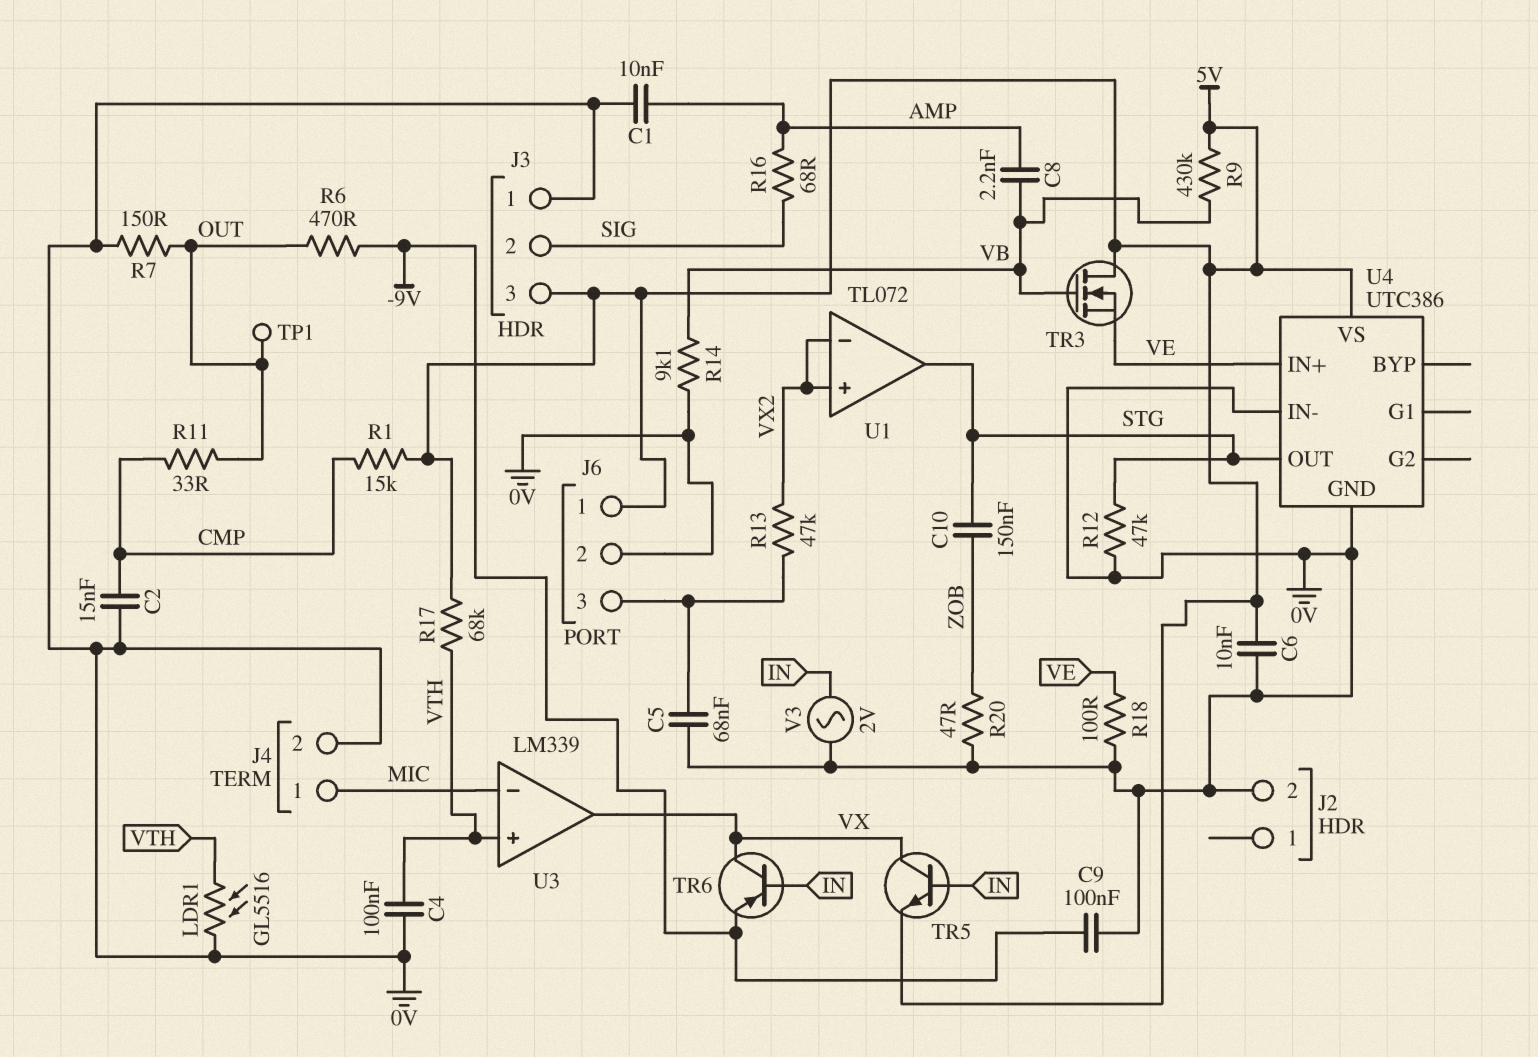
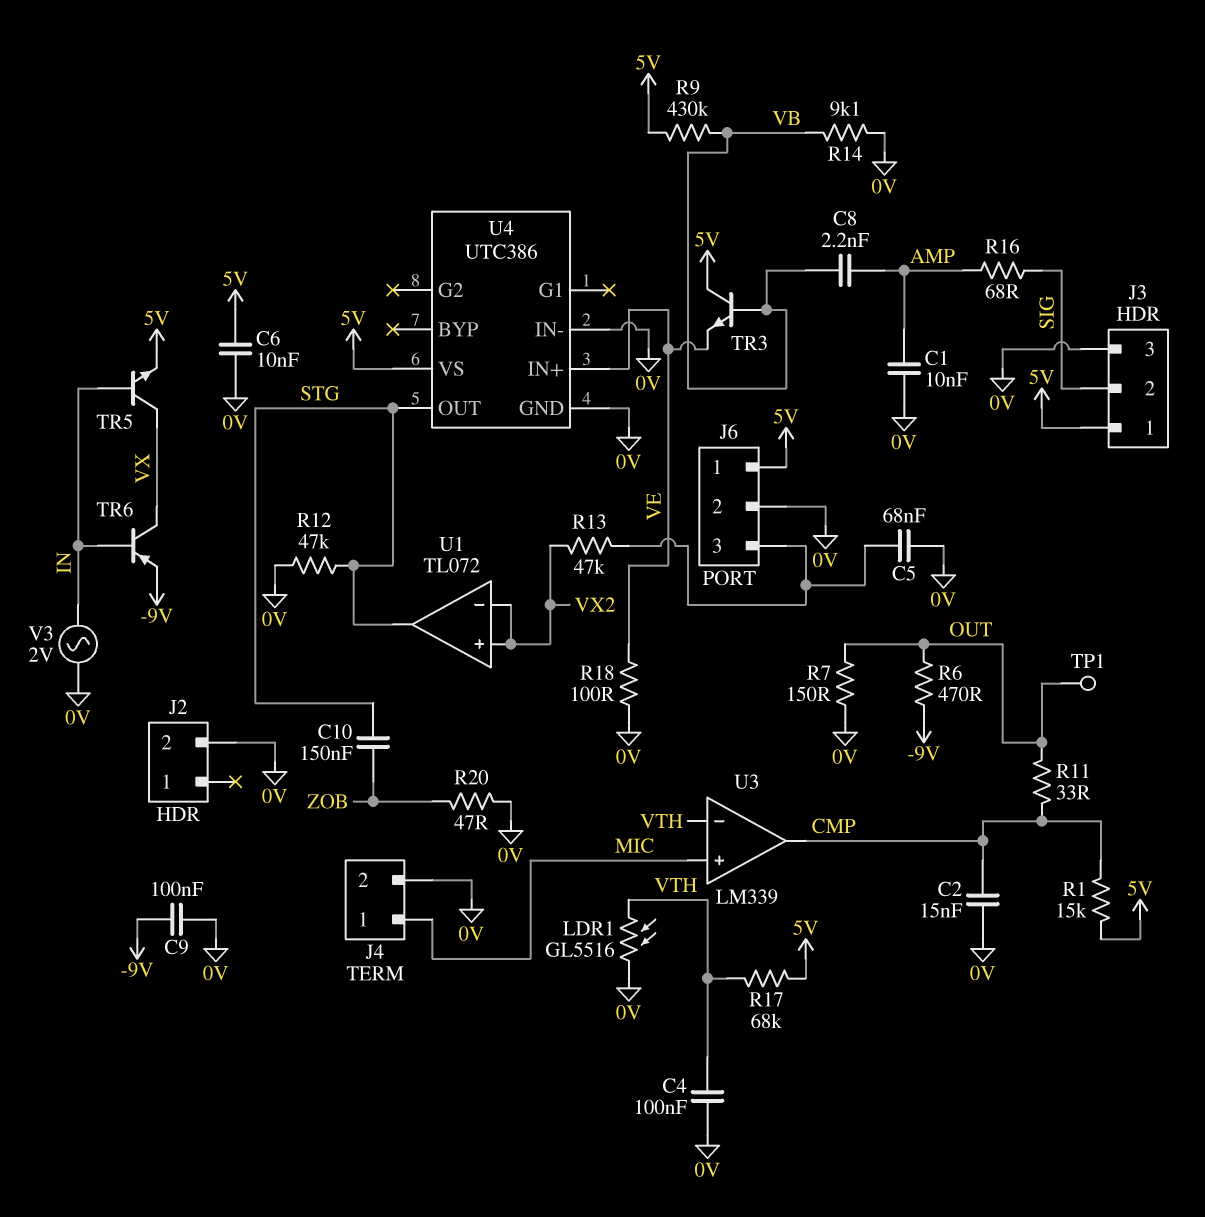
J3 pin 1: 0V -> 5V
J3 pin 3: 5V -> 0V
TR3: NMOS (G VB, D 5V, S VE) -> NPN (B VB, C 5V, E VE)
U3 pin in+: VTH -> MIC
U3 pin in-: MIC -> VTH
U3 pin out: VX -> CMP

